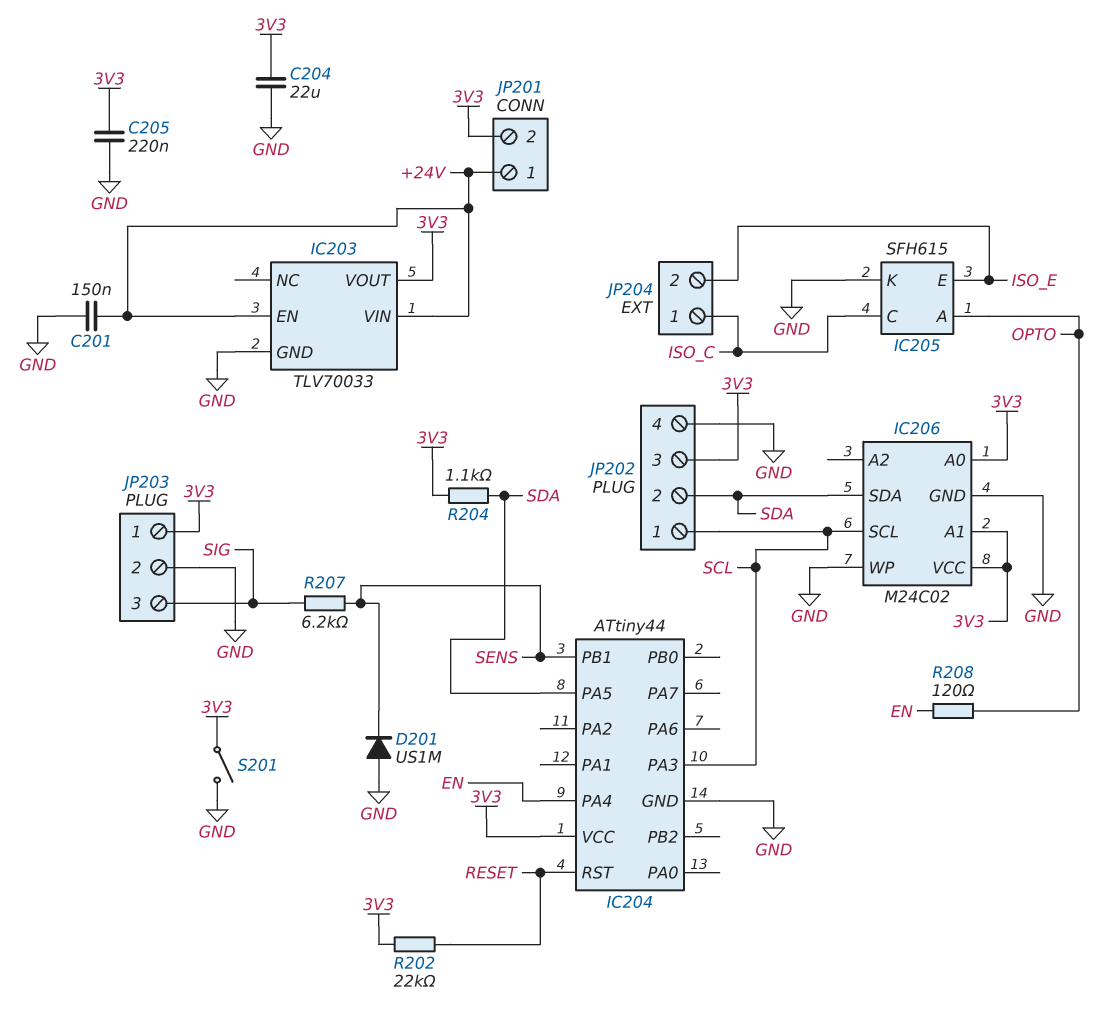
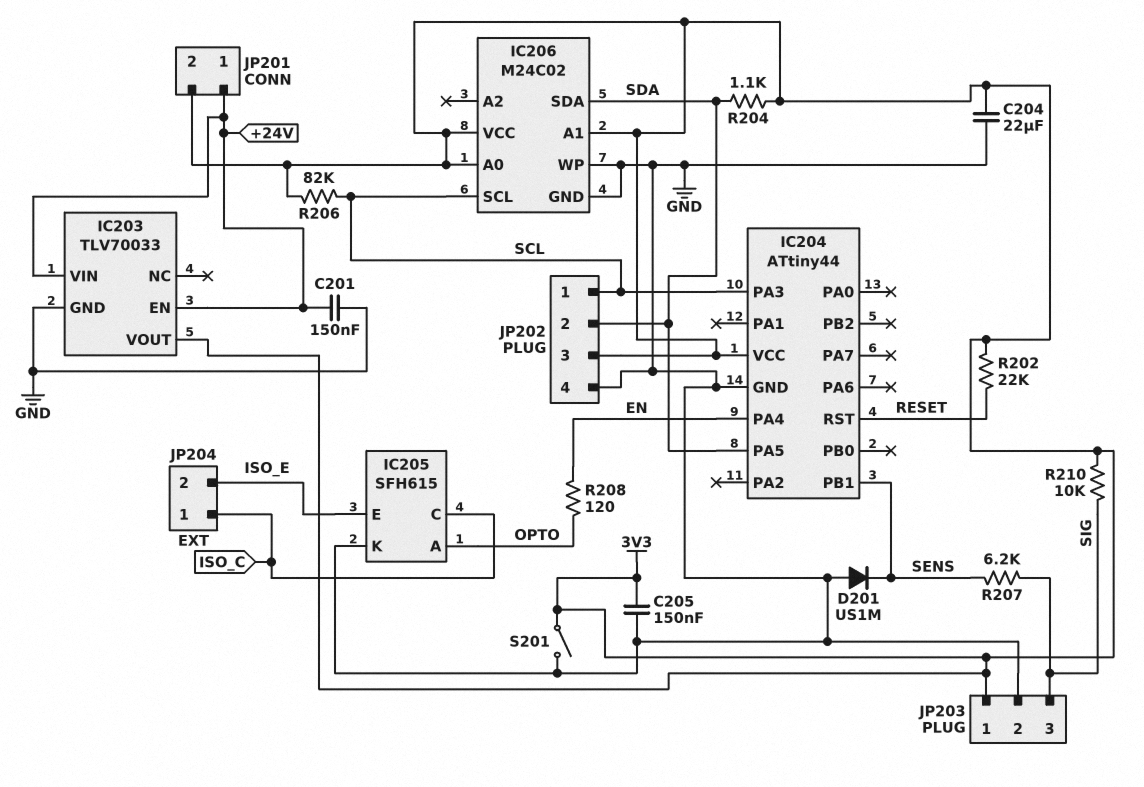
C205: 220nF (3V3, GND) -> 150nF (3V3, GND)
R206: none -> 82k (3V3, SCL)
R210: none -> 10k (3V3, SIG)

